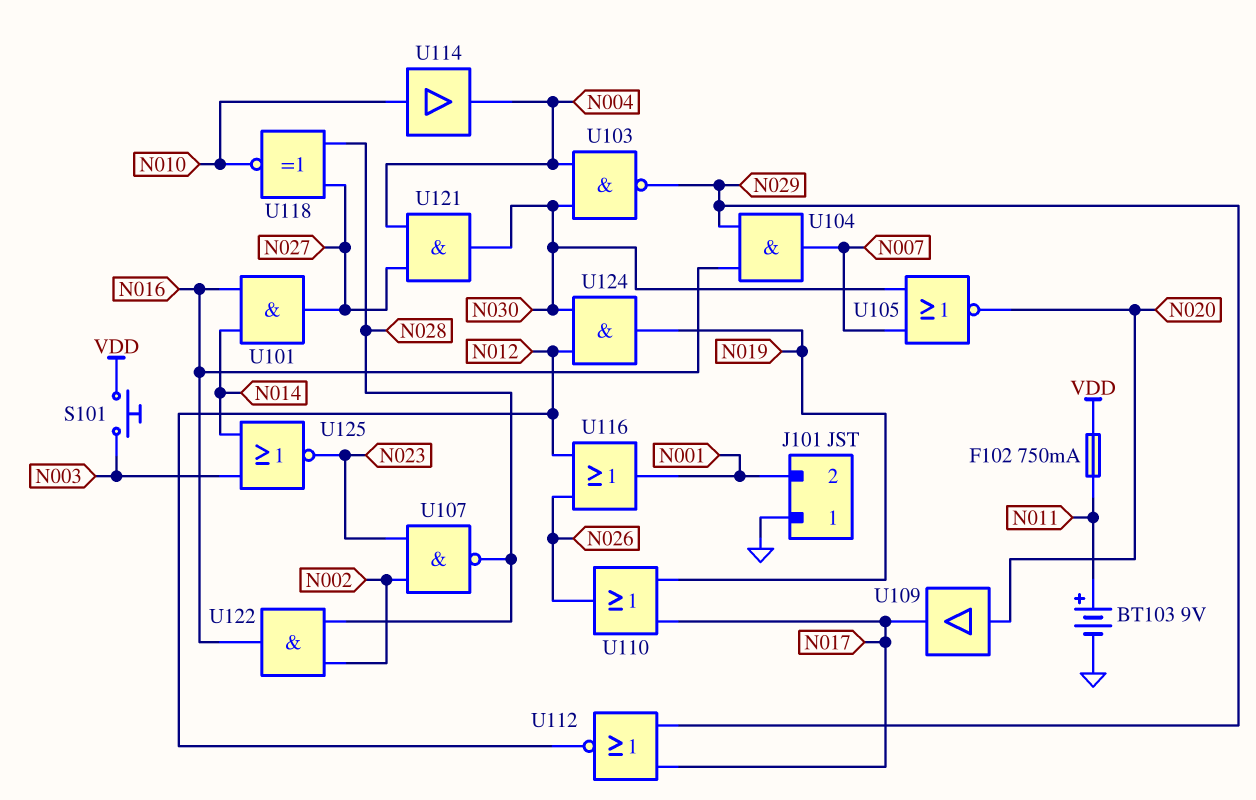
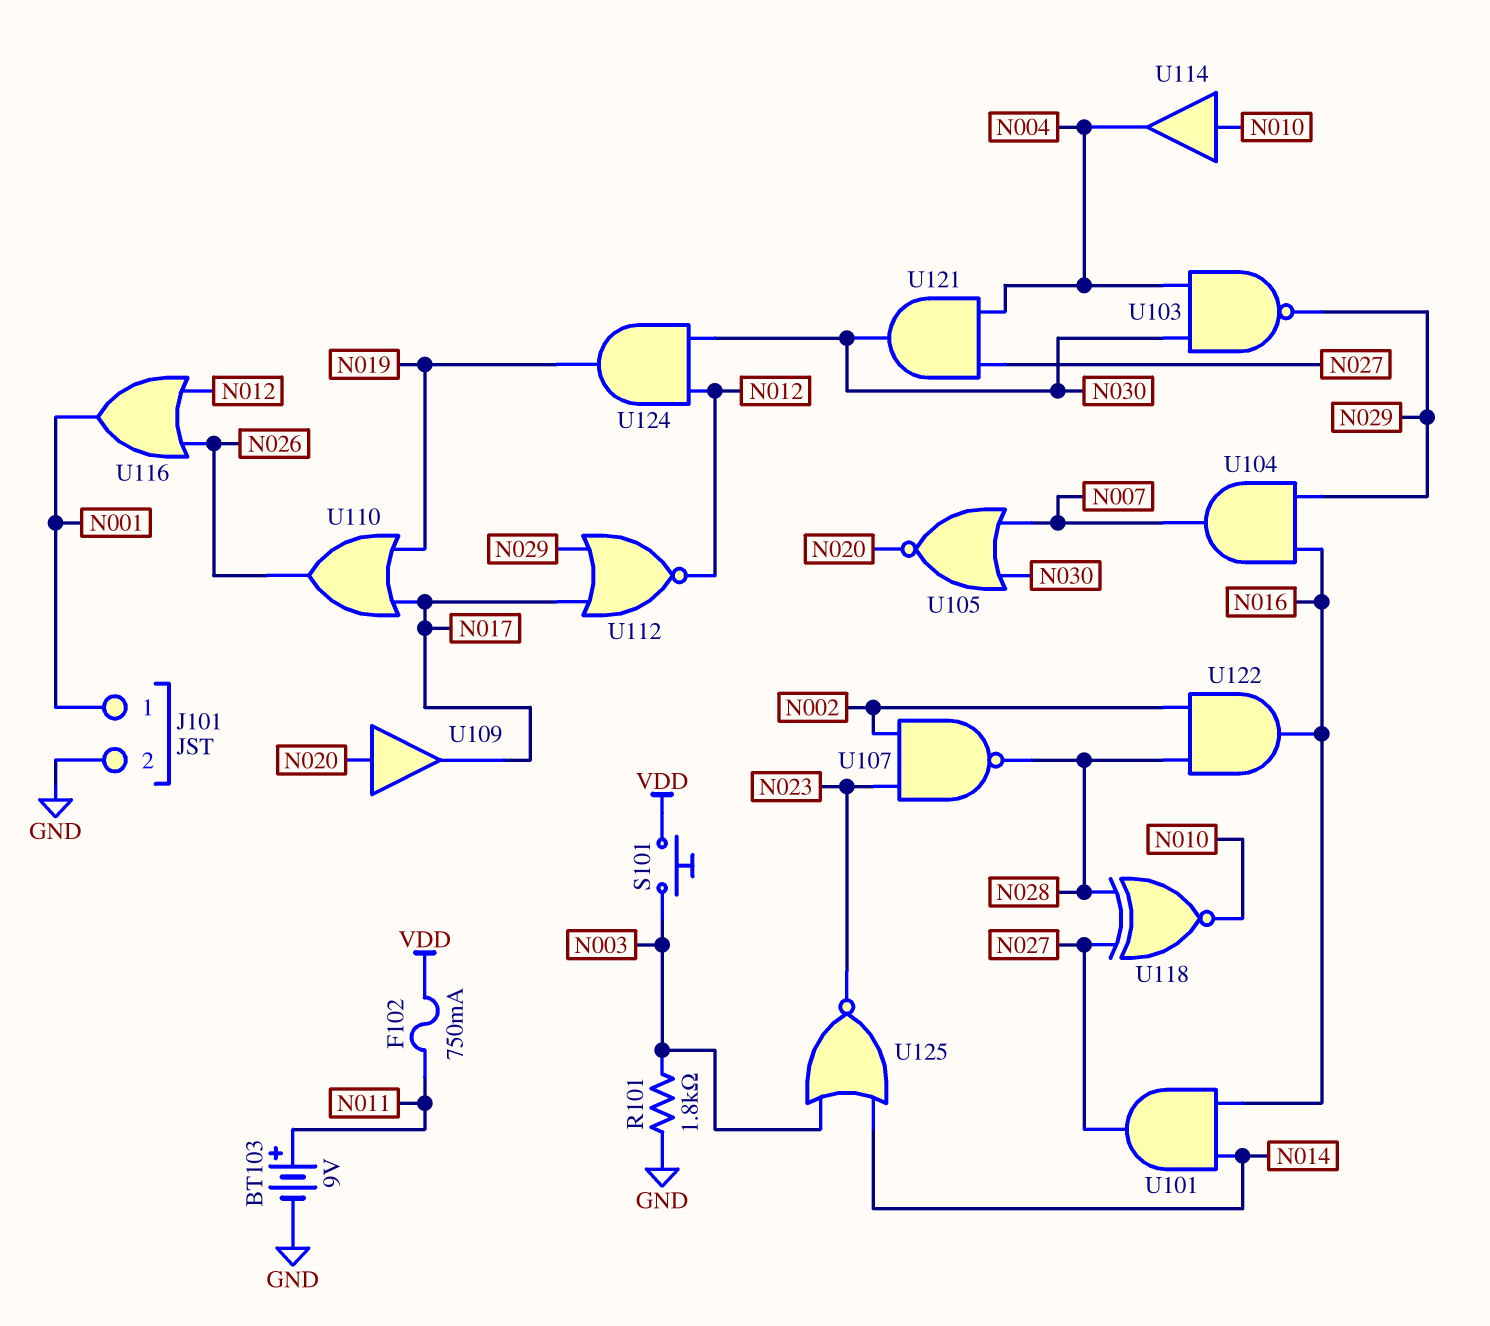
J101 pin 1: GND -> N001
J101 pin 2: N001 -> GND
R101: none -> 1.8k (GND, N003)

